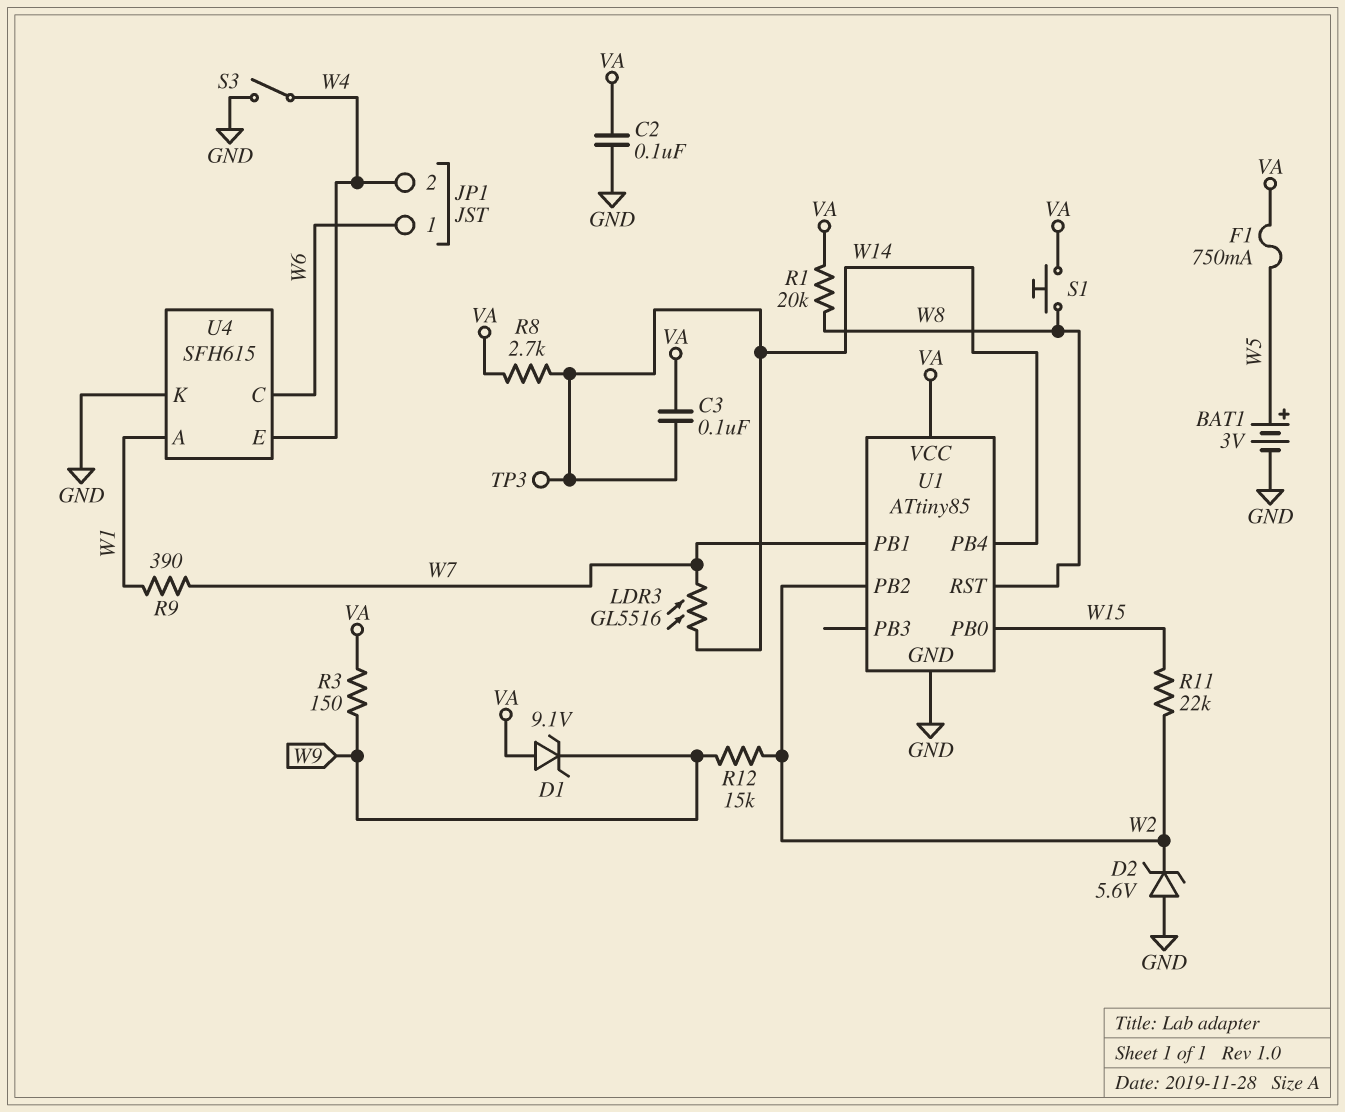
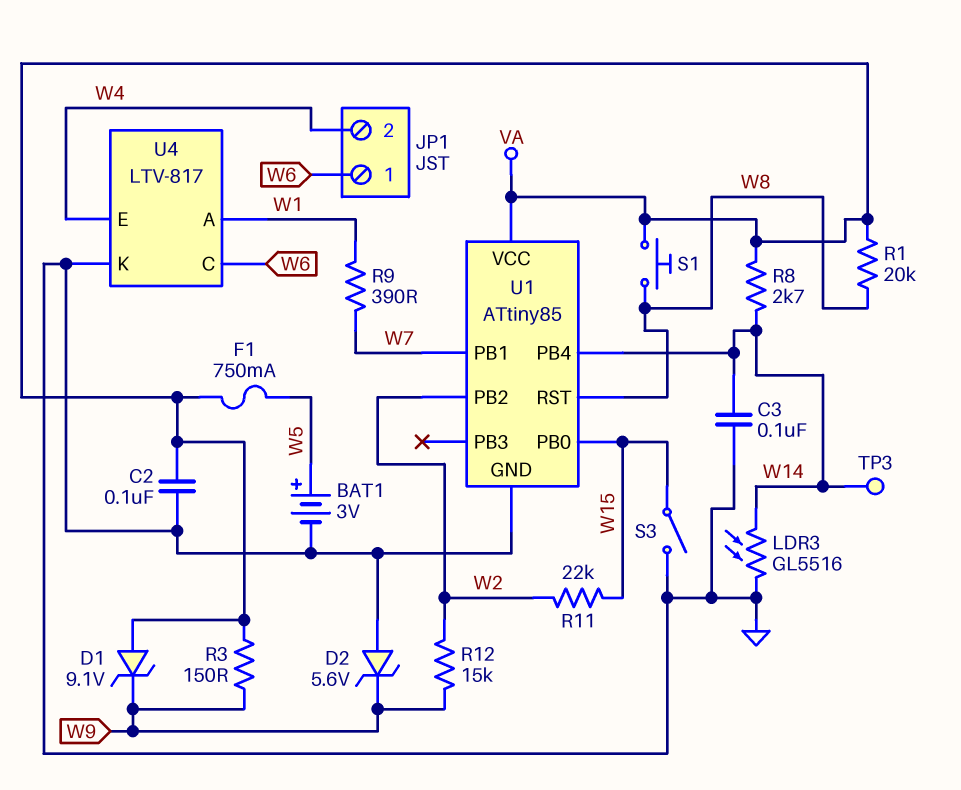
C3: 100nF (VA, W14) -> 100nF (GND, W14)
D2: zener 5.6V (A GND, K W2) -> zener 5.6V (A GND, K W9)
LDR3: GL5516 (W7, W14) -> GL5516 (GND, W14)
S3: switch (GND, W4) -> switch (GND, W15)
U4: SFH615 -> LTV-817

